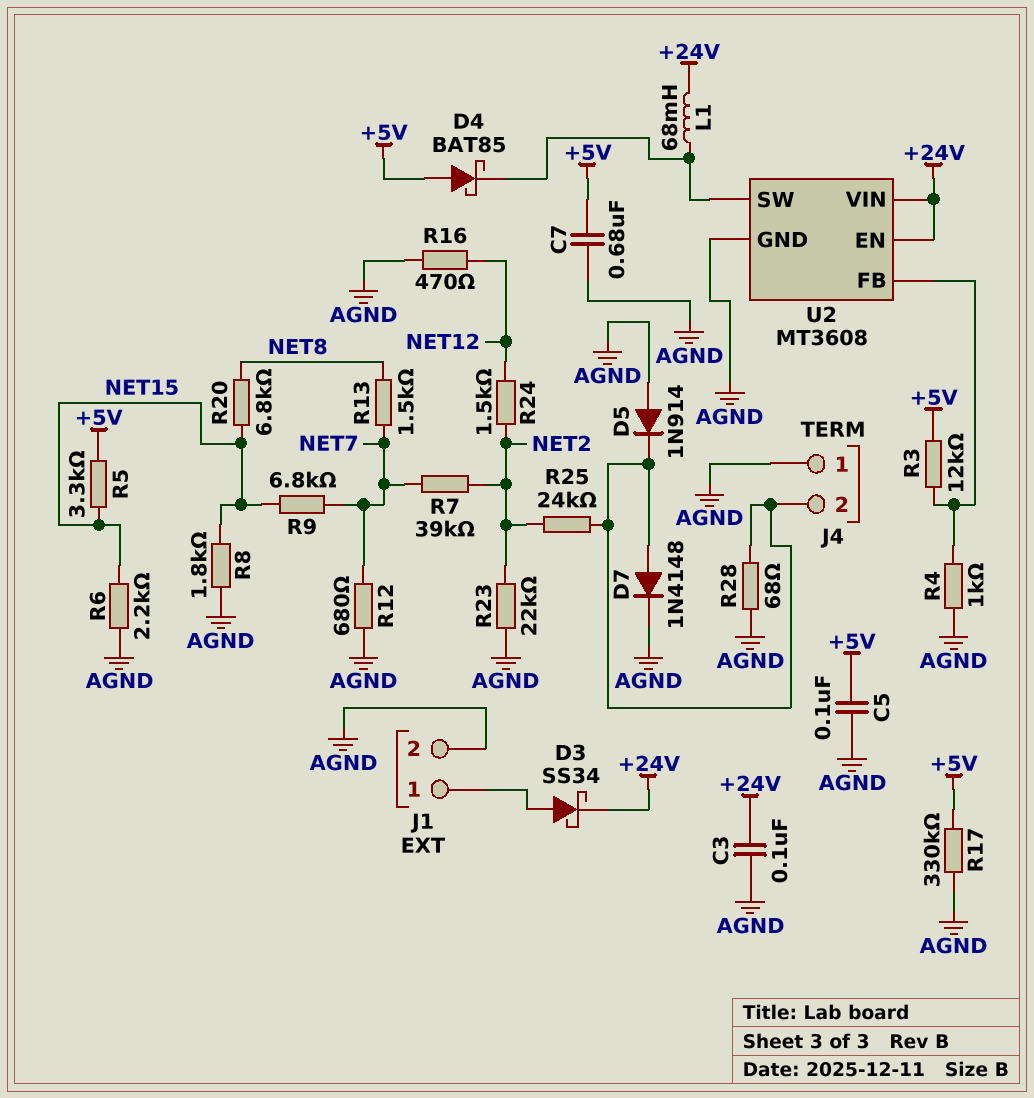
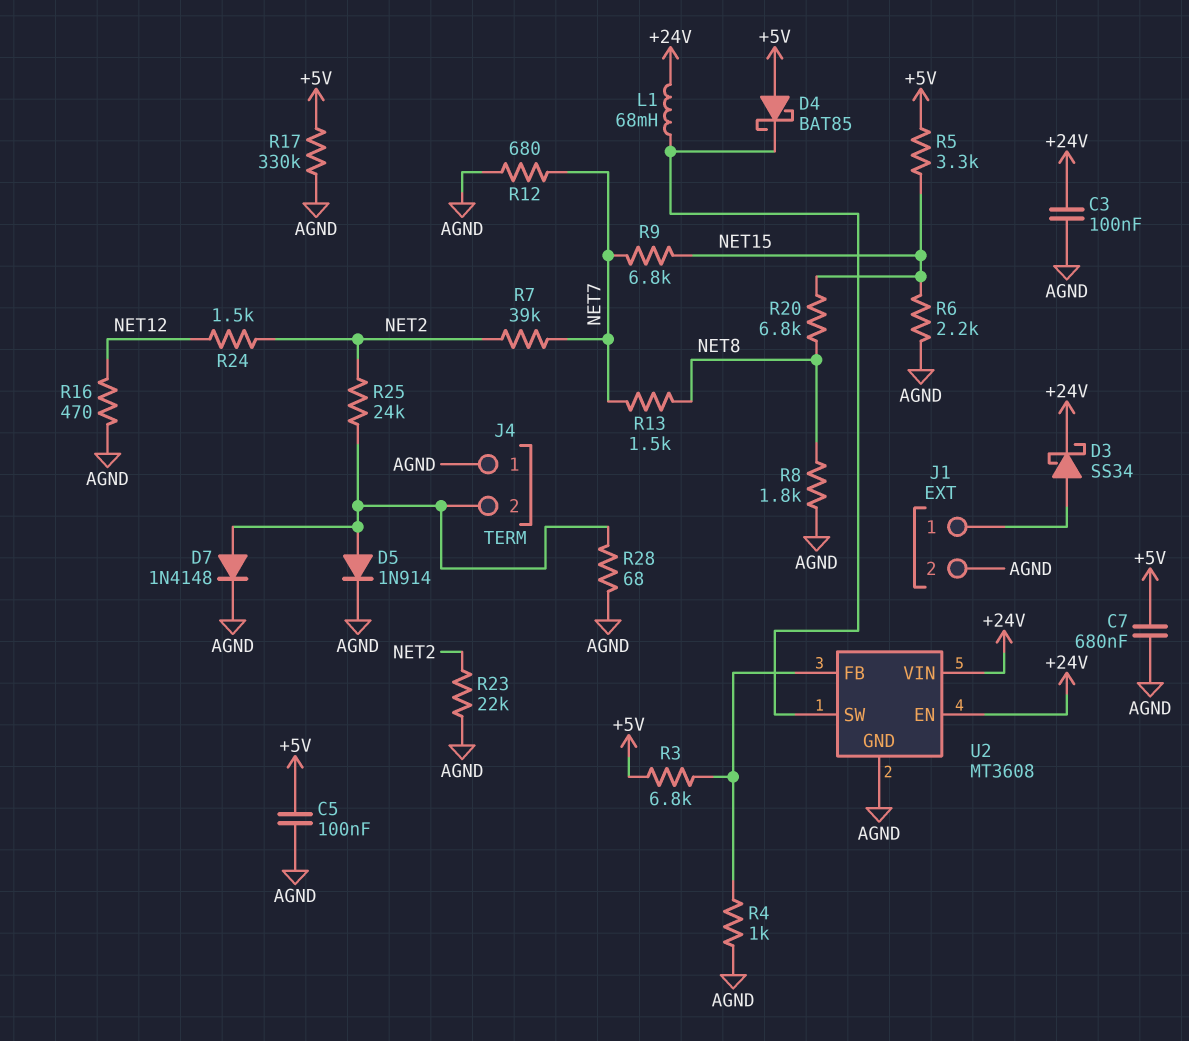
D5: diode 1N914 (A AGND, K J4/2) -> diode 1N914 (A J4/2, K AGND)
R3: 12k (+5V, U2/FB) -> 6.8k (+5V, U2/FB)
R8: 1.8k (AGND, NET15) -> 1.8k (AGND, NET8)

